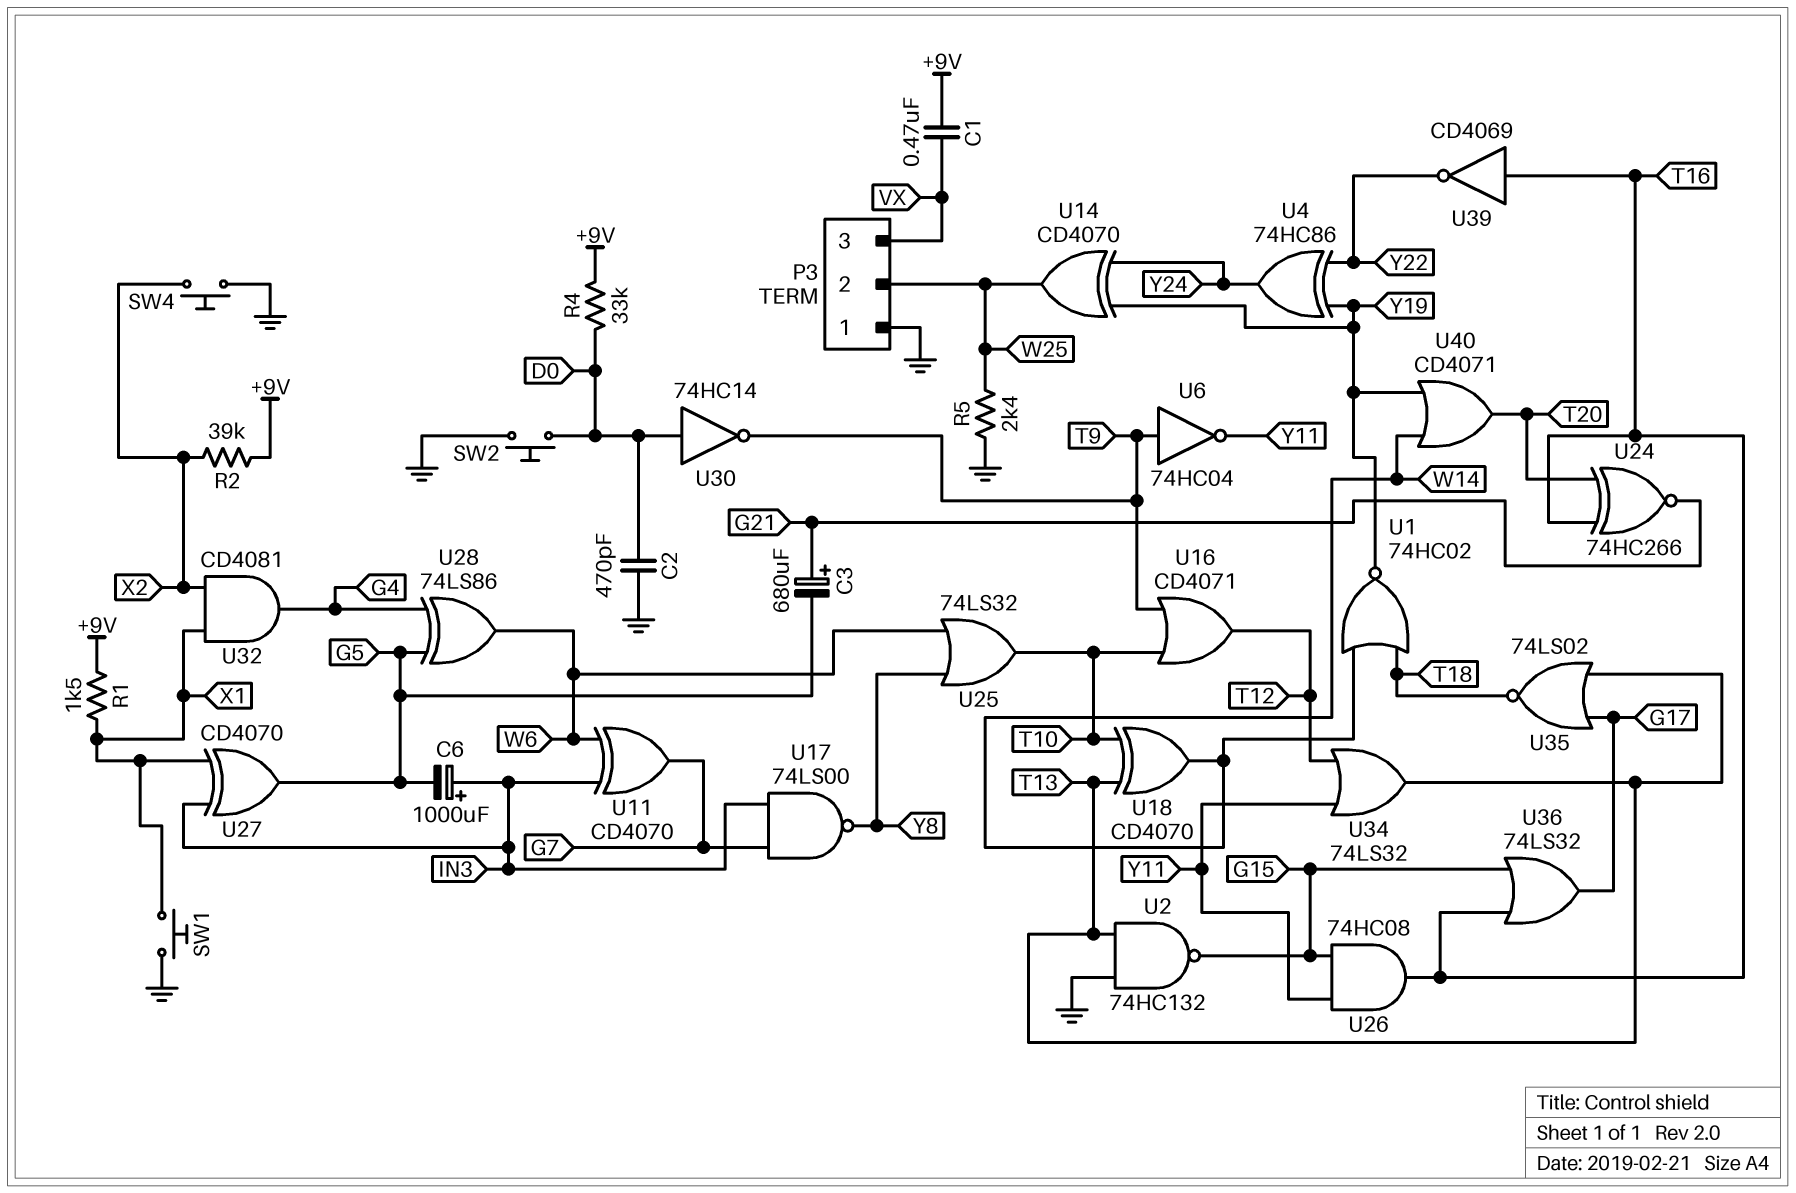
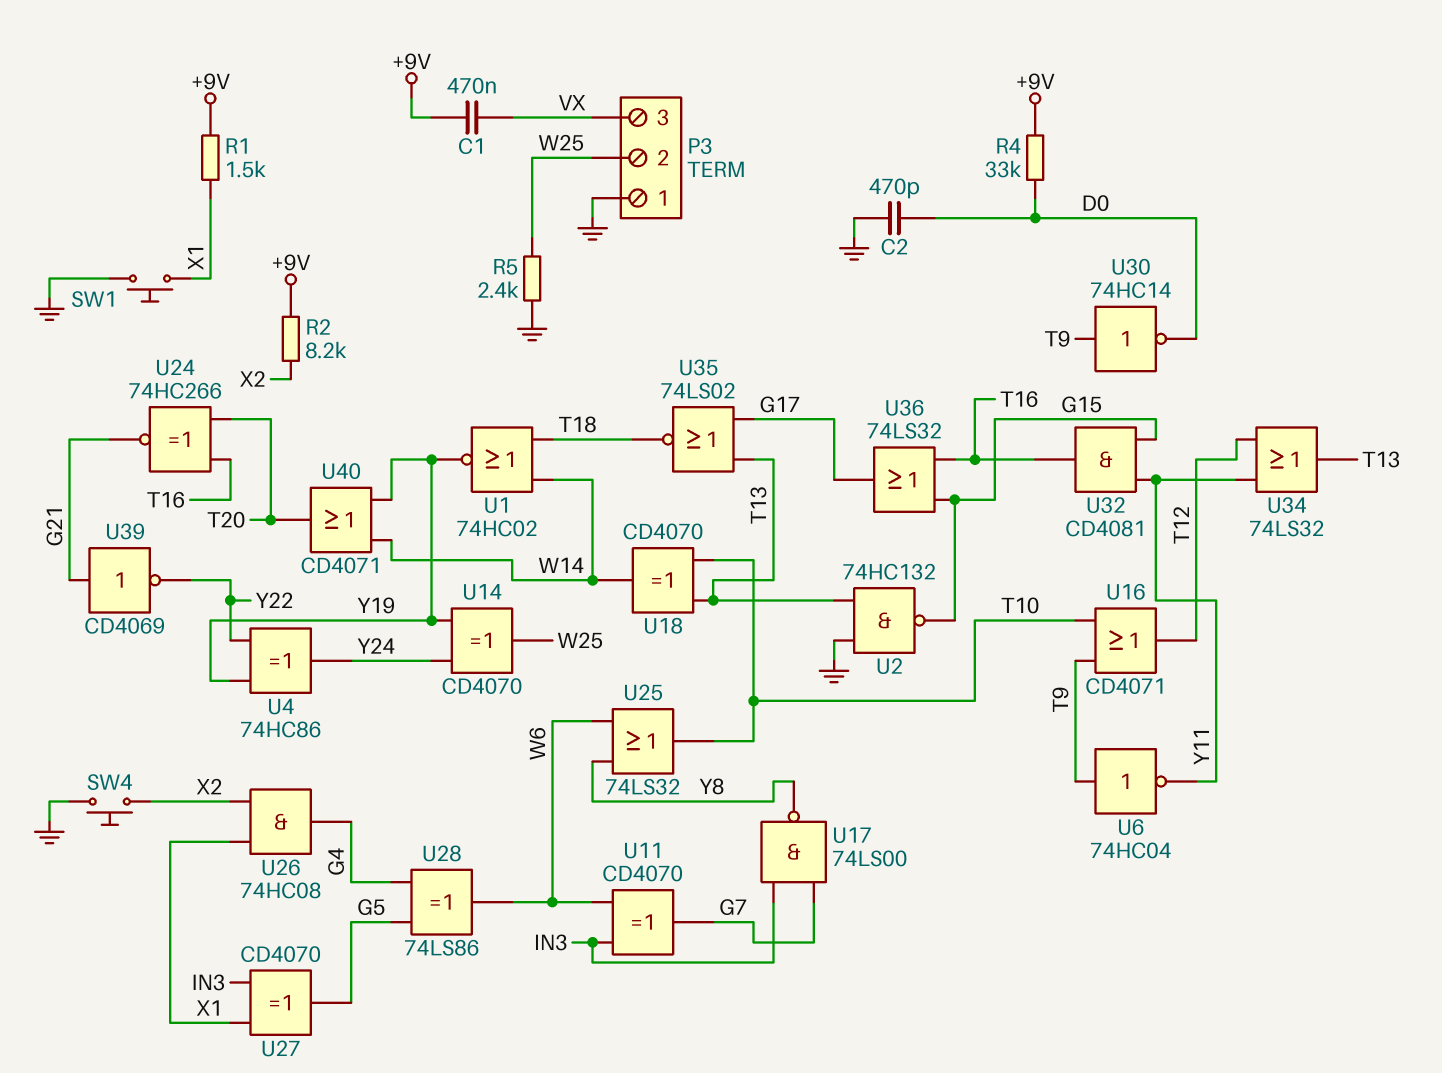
C3: 680uF (plus G21, minus G5) -> none
C6: 1000uF (plus IN3, minus G5) -> none
R2: 39k (+9V, X2) -> 8.2k (+9V, X2)
SW2: button (D0, GND) -> none
U26: AND 74HC08 (in G15, in Y11, out T16) -> AND 74HC08 (in X1, in X2, out G4)
U30: NOT 74HC14 (in D0, out T9) -> NOT 74HC14 (in T9, out D0)
U32: AND CD4081 (in X1, in X2, out G4) -> AND CD4081 (in G15, in Y11, out T16)
U39: NOT CD4069 (in T16, out Y22) -> NOT CD4069 (in G21, out Y22)

